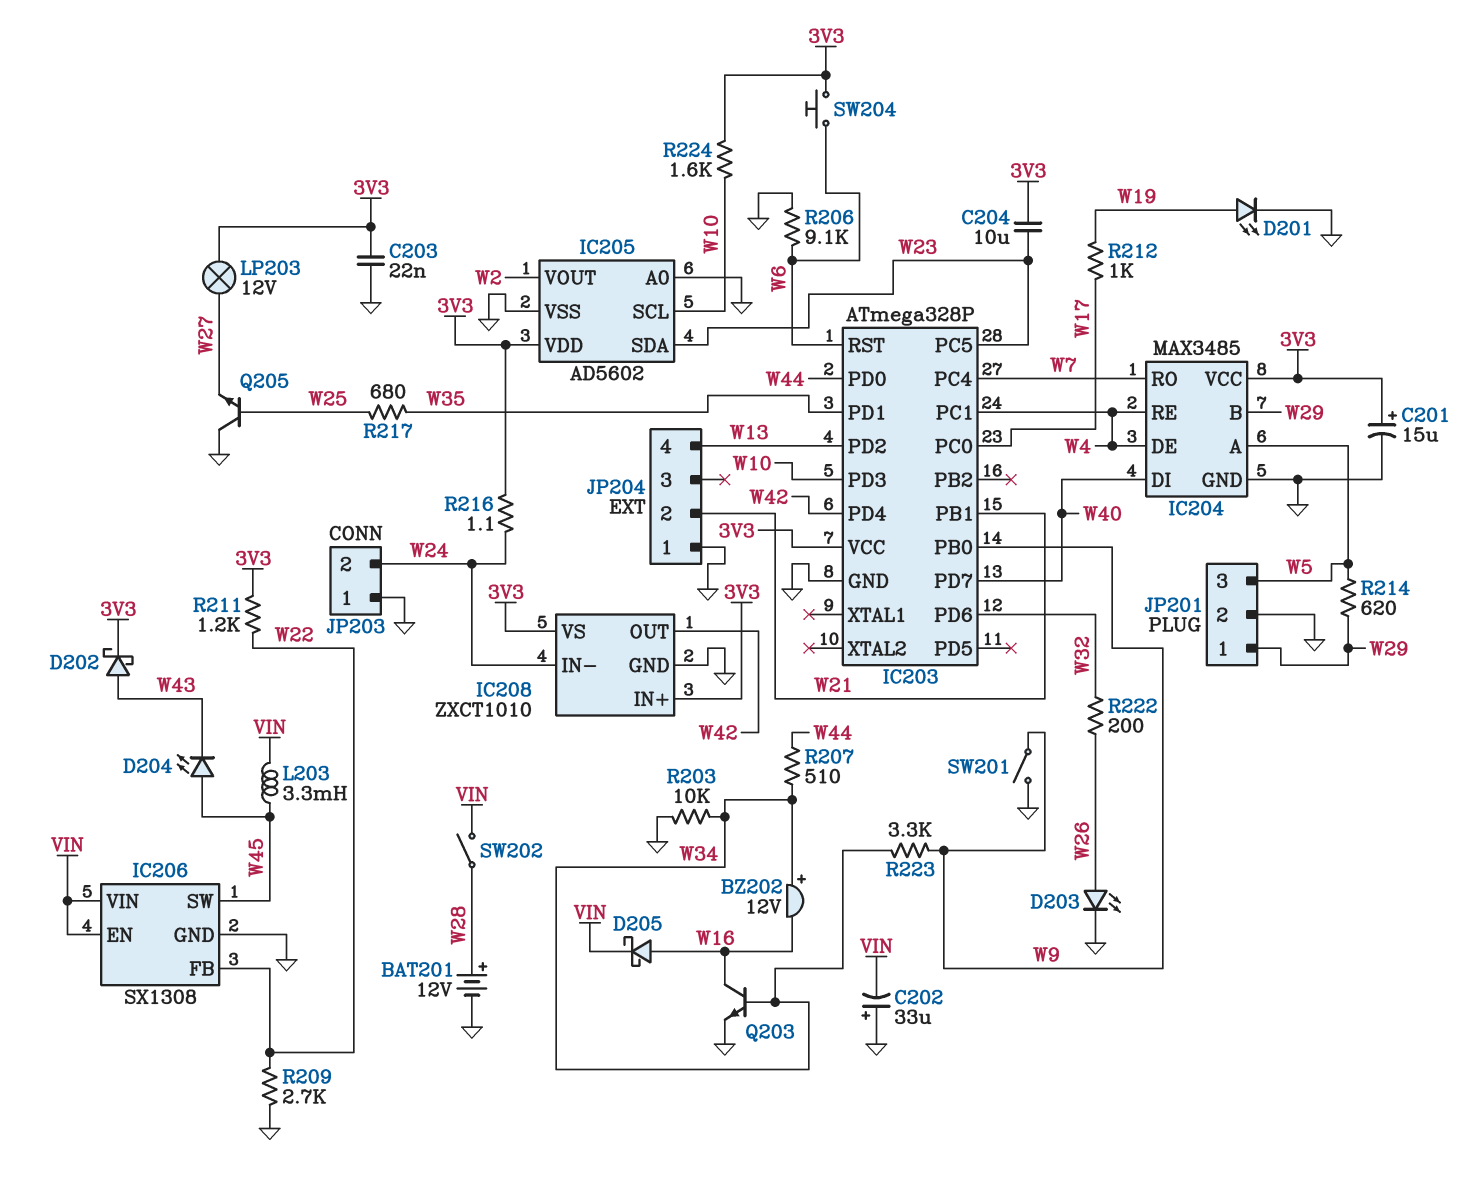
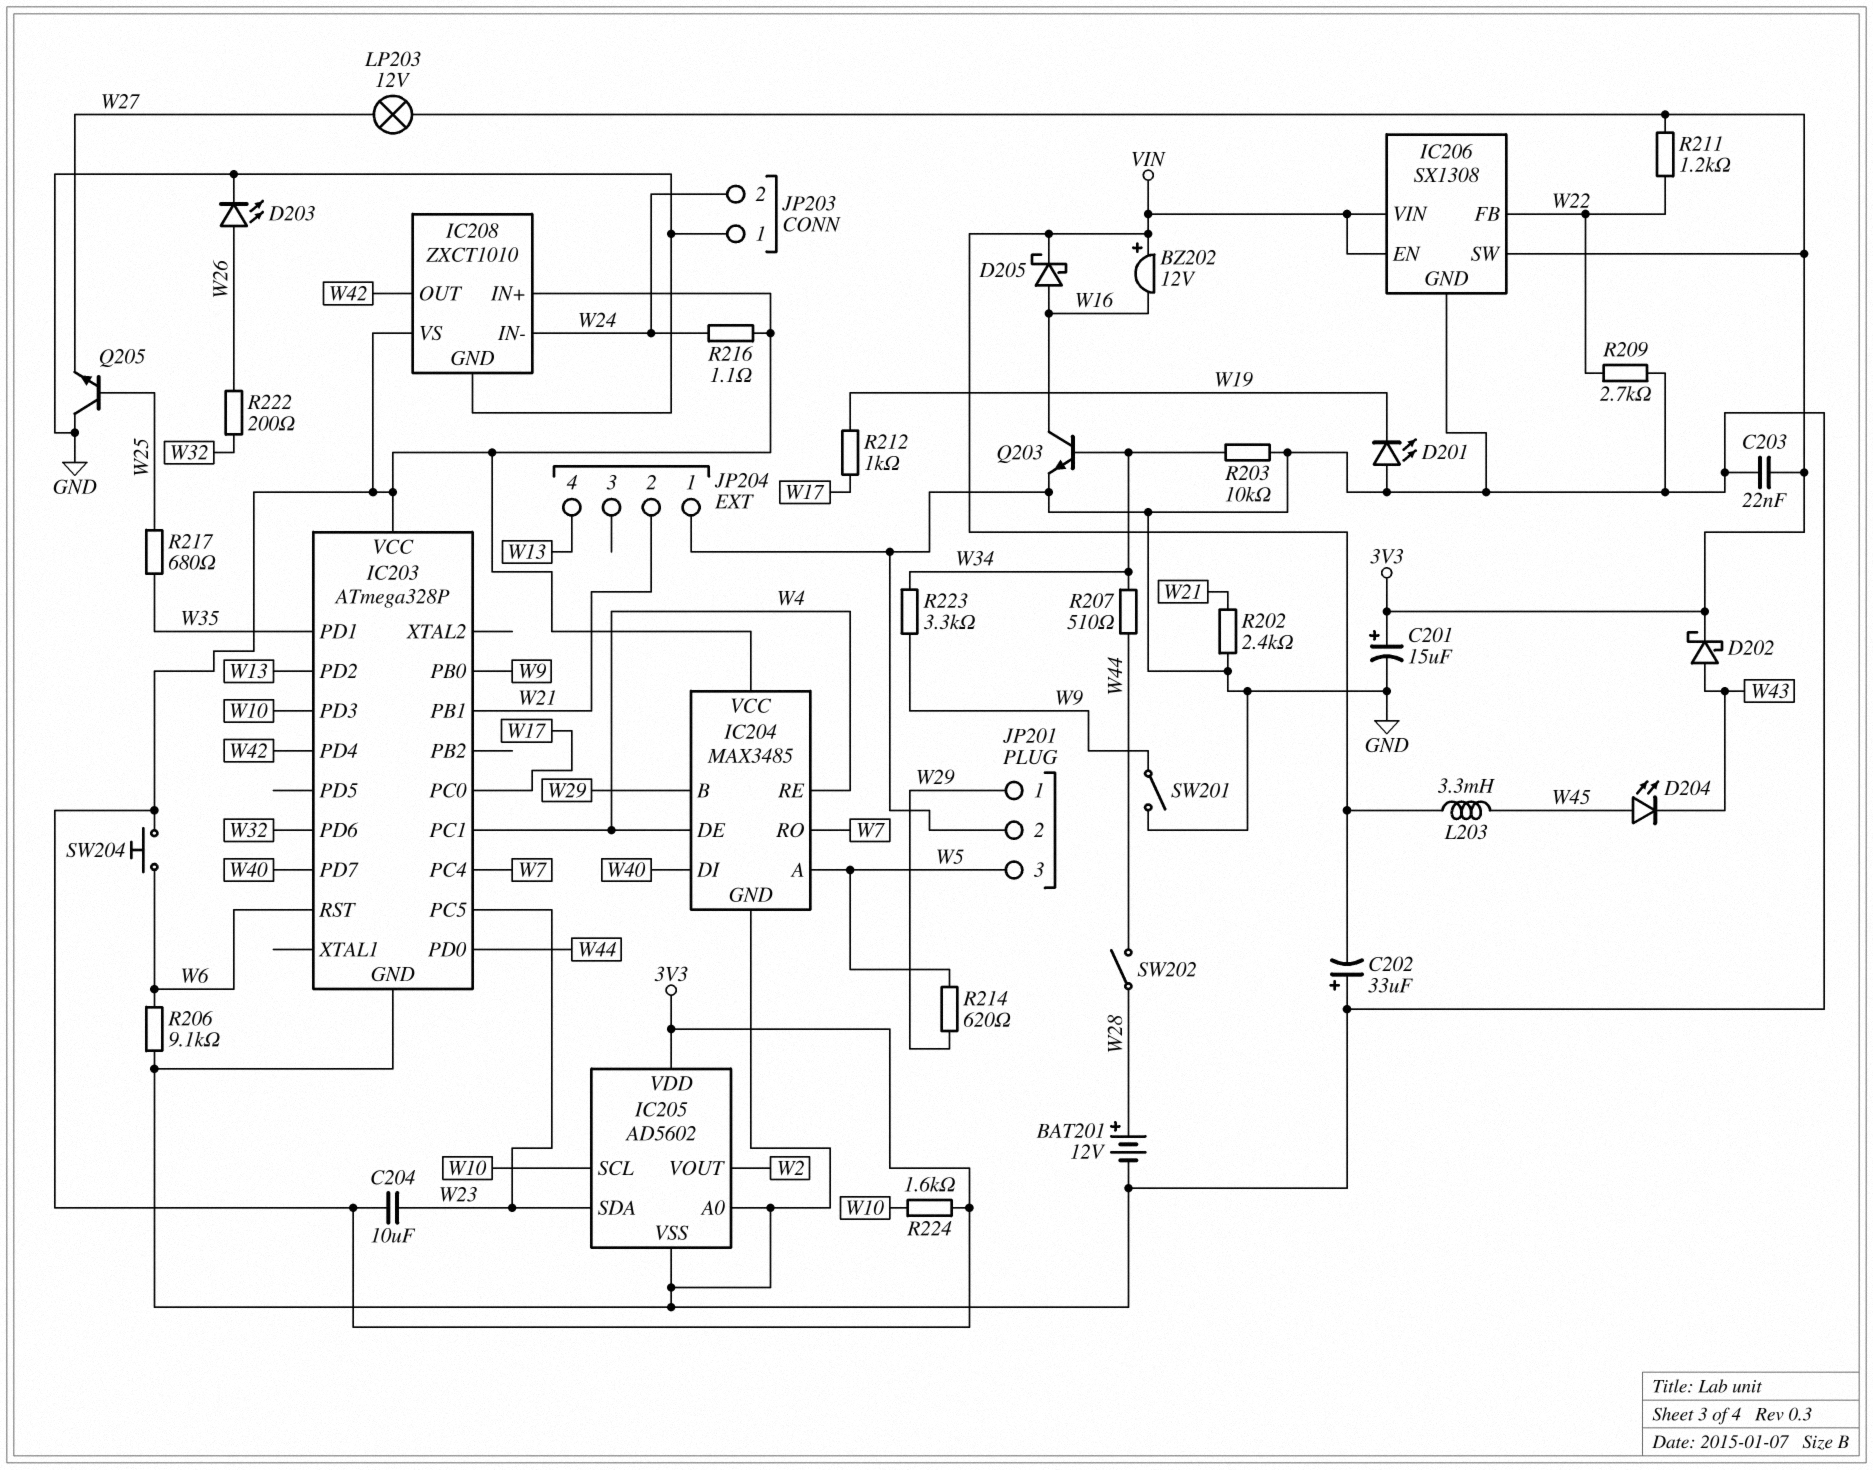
BZ202: buzzer 12V (plus W34, minus W16) -> buzzer 12V (plus VIN, minus W16)
D201: LED (A W19, K GND) -> LED (A GND, K W19)
IC206 pin SW: W45 -> 3V3
R202: none -> 2.4k (GND, W21)
SW202: switch (VIN, W28) -> switch (W28, W44)

